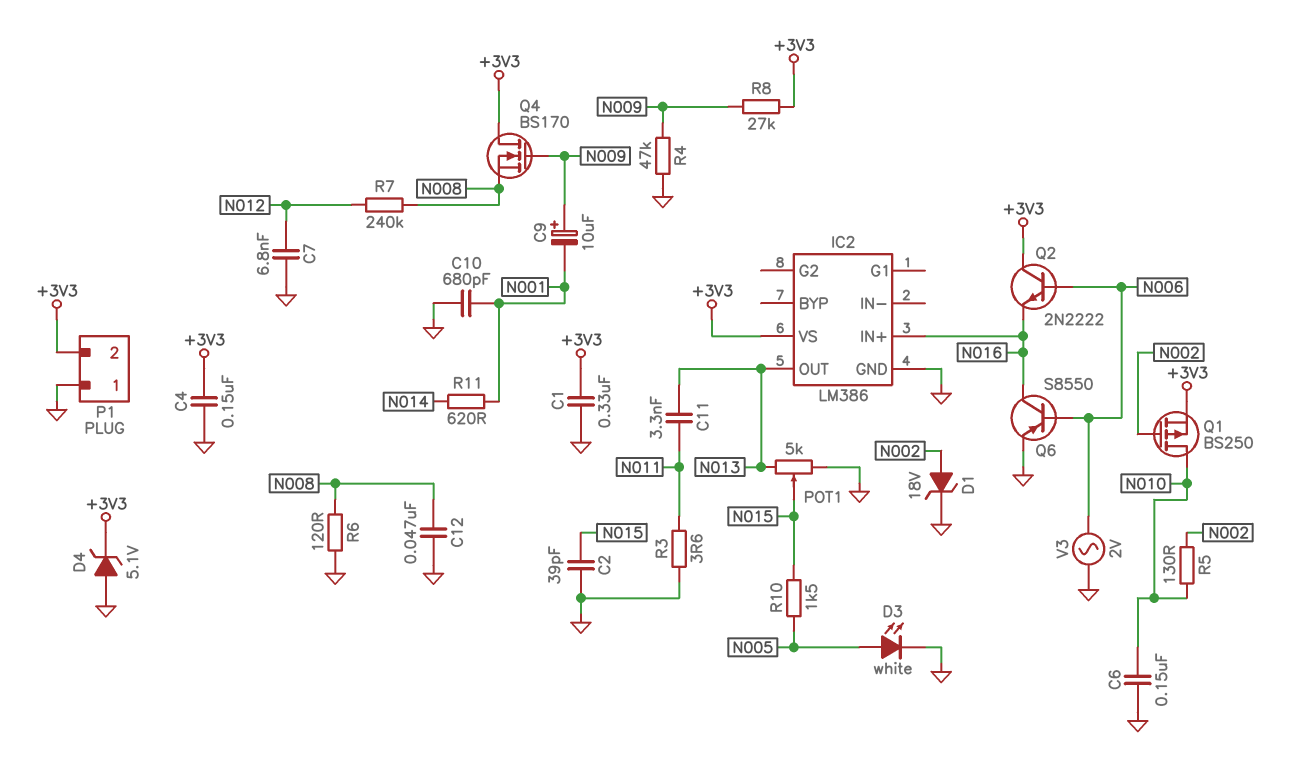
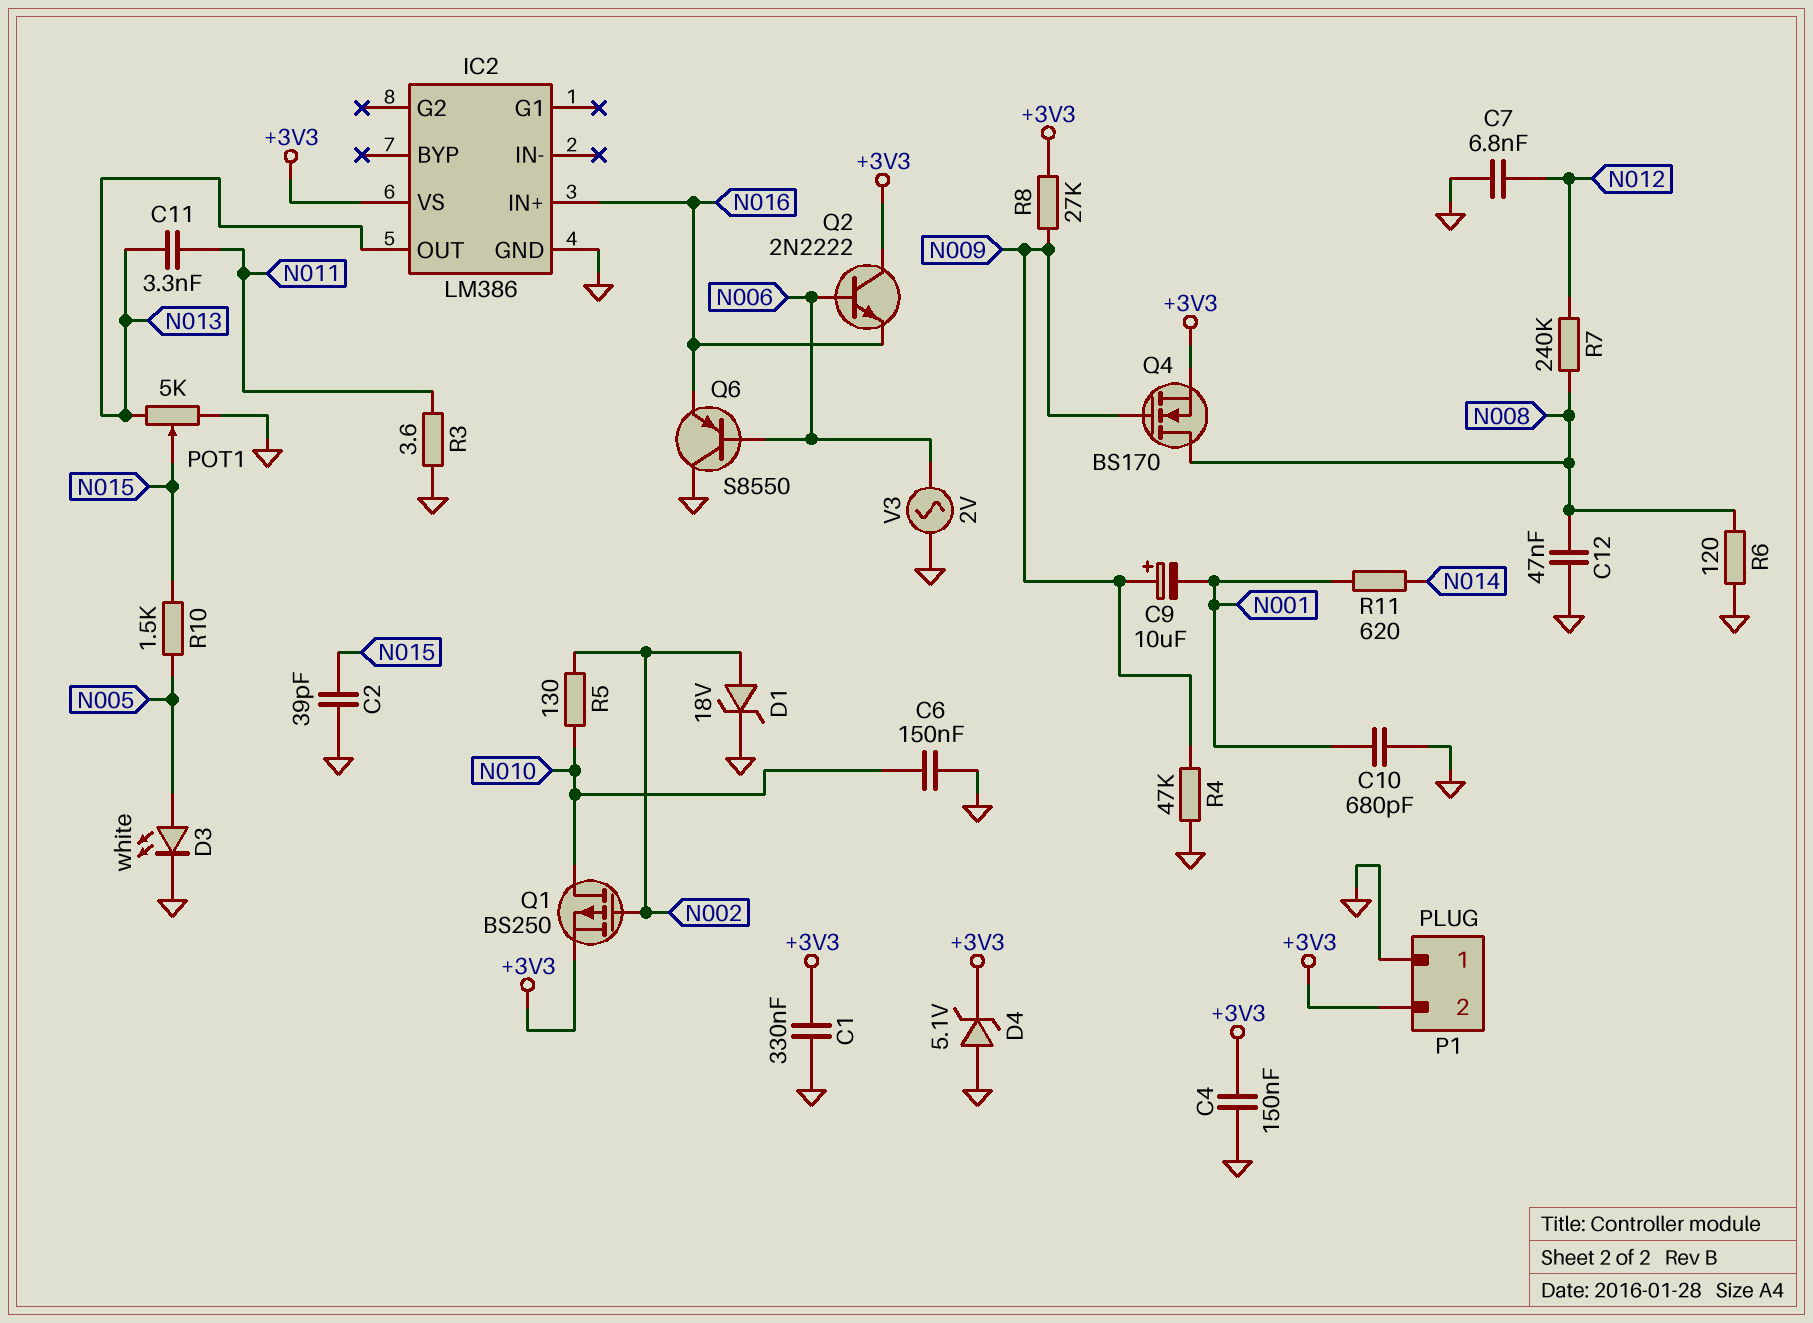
Q4: NMOS BS170 (G N009, D +3V3, S N008) -> NMOS BS170 (G N009, D N008, S +3V3)
Q6: PNP S8550 (B N006, C N016, E GND) -> PNP S8550 (B N006, C GND, E N016)

